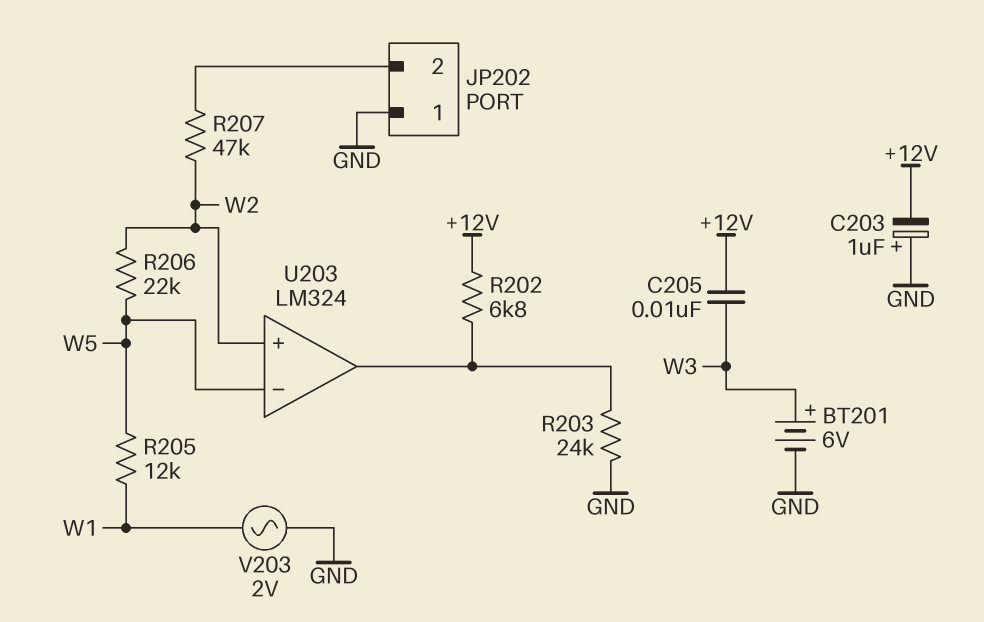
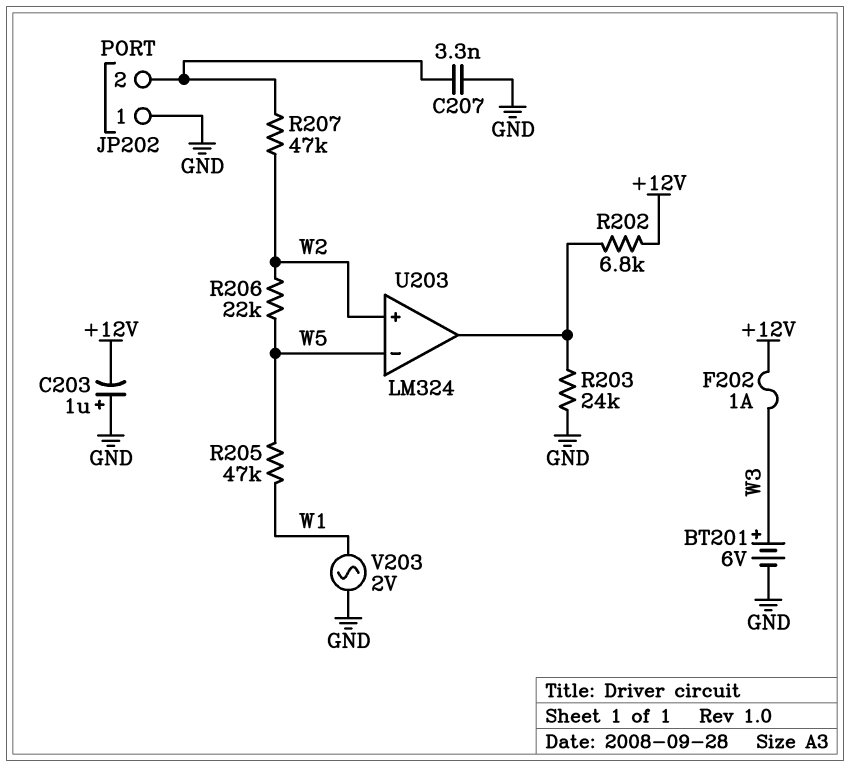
C205: 10nF (+12V, W3) -> none
C207: none -> 3.3nF (GND, JP202/2)
F202: none -> 1A (+12V, W3)
R205: 12k (W1, W5) -> 47k (W1, W5)

